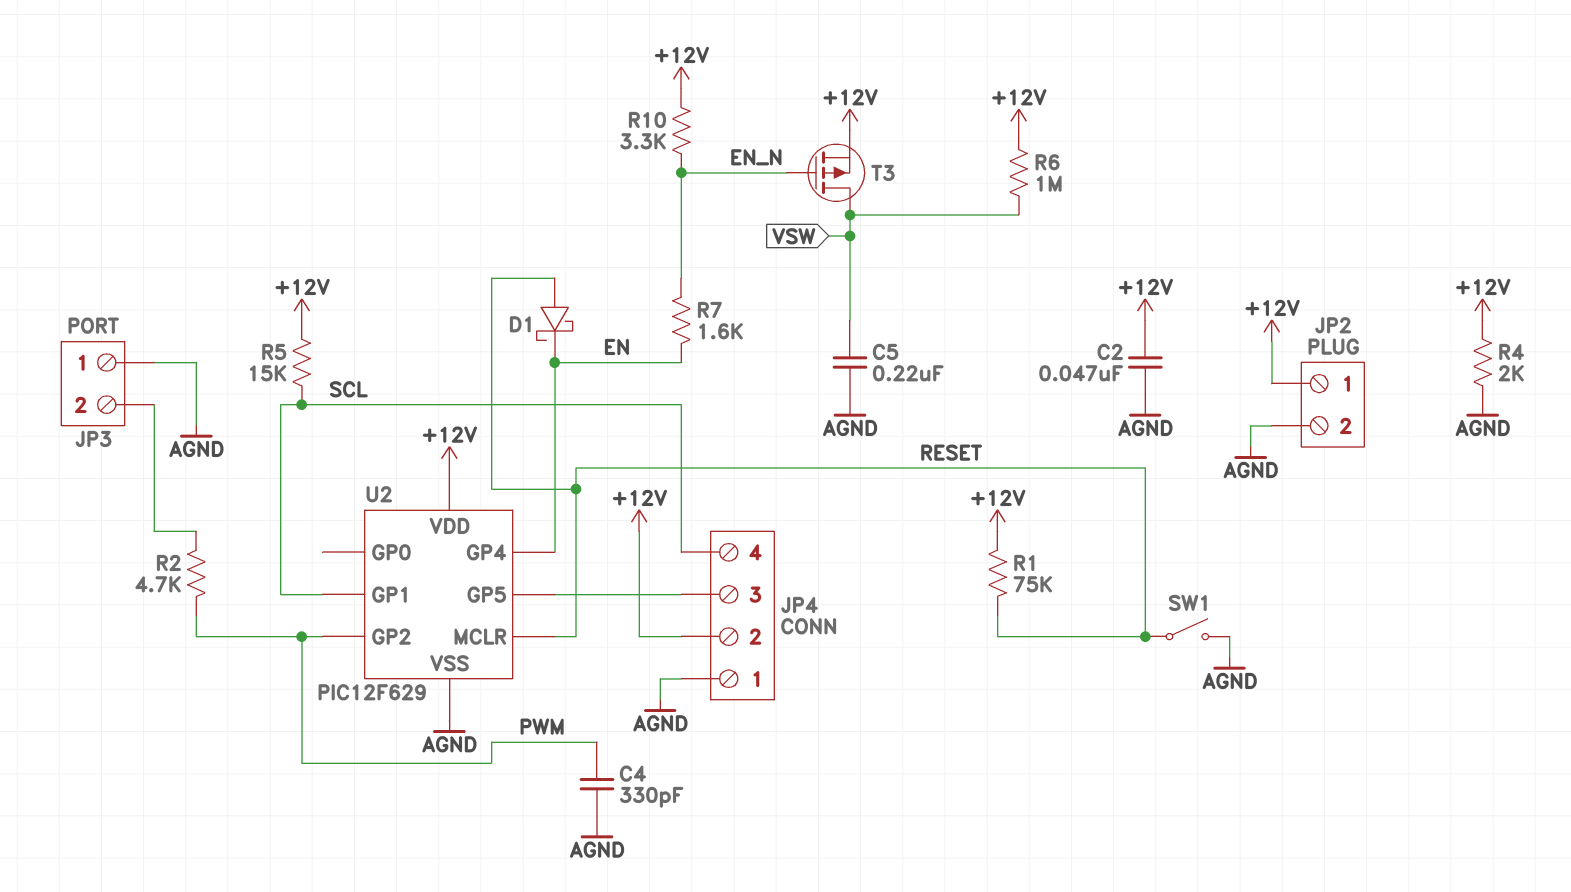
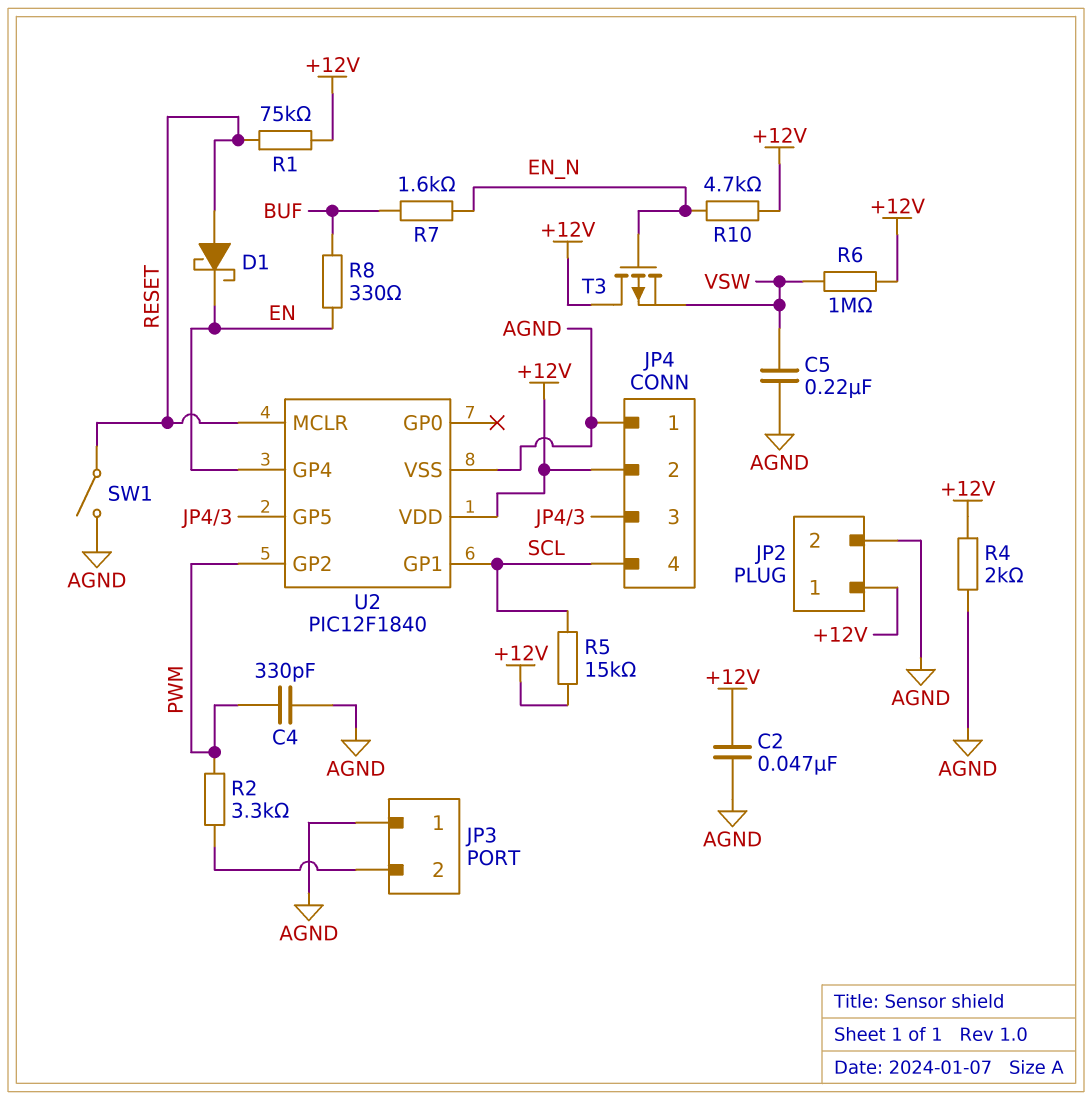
R2: 4.7k (JP3/2, PWM) -> 3.3k (JP3/2, PWM)
R7: 1.6k (EN, EN_N) -> 1.6k (BUF, EN_N)
R8: none -> 330 (BUF, EN)
R10: 3.3k (+12V, EN_N) -> 4.7k (+12V, EN_N)
T3: PMOS (G EN_N, D VSW, S +12V) -> PMOS (G EN_N, D +12V, S VSW)
U2: PIC12F629 -> PIC12F1840

